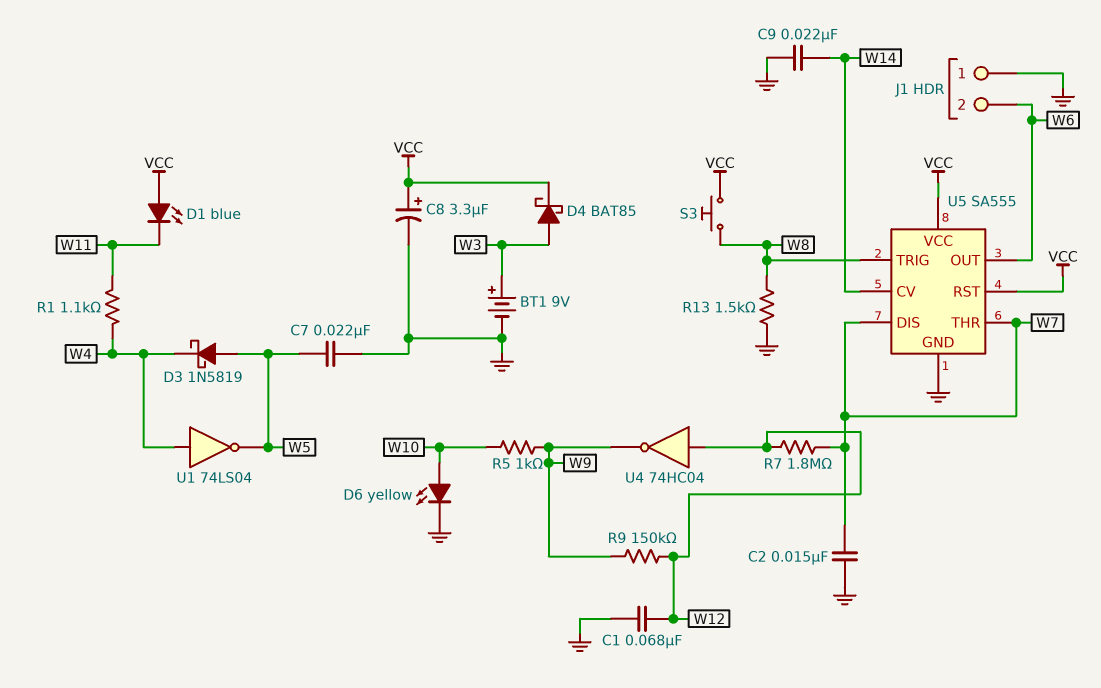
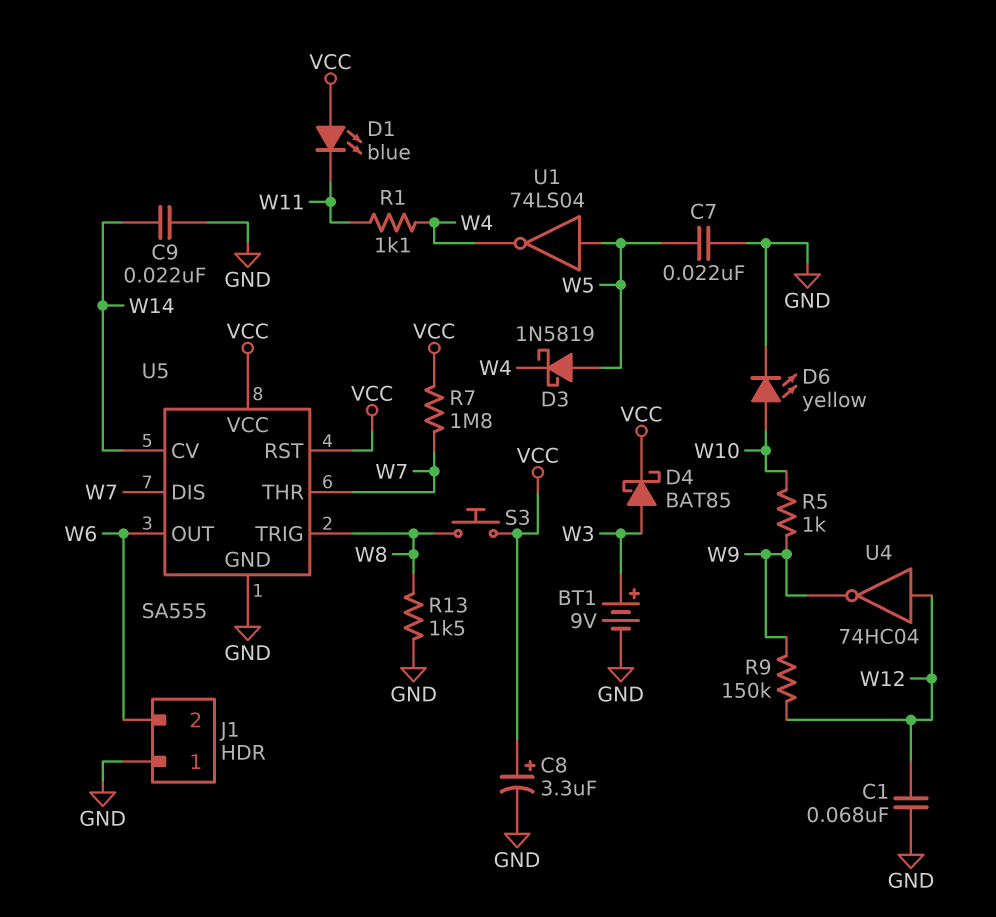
C2: 15nF (GND, W7) -> none
R7: 1.8M (W7, W12) -> 1.8M (VCC, W7)
U1: NOT 74LS04 (in W4, out W5) -> NOT 74LS04 (in W5, out W4)

